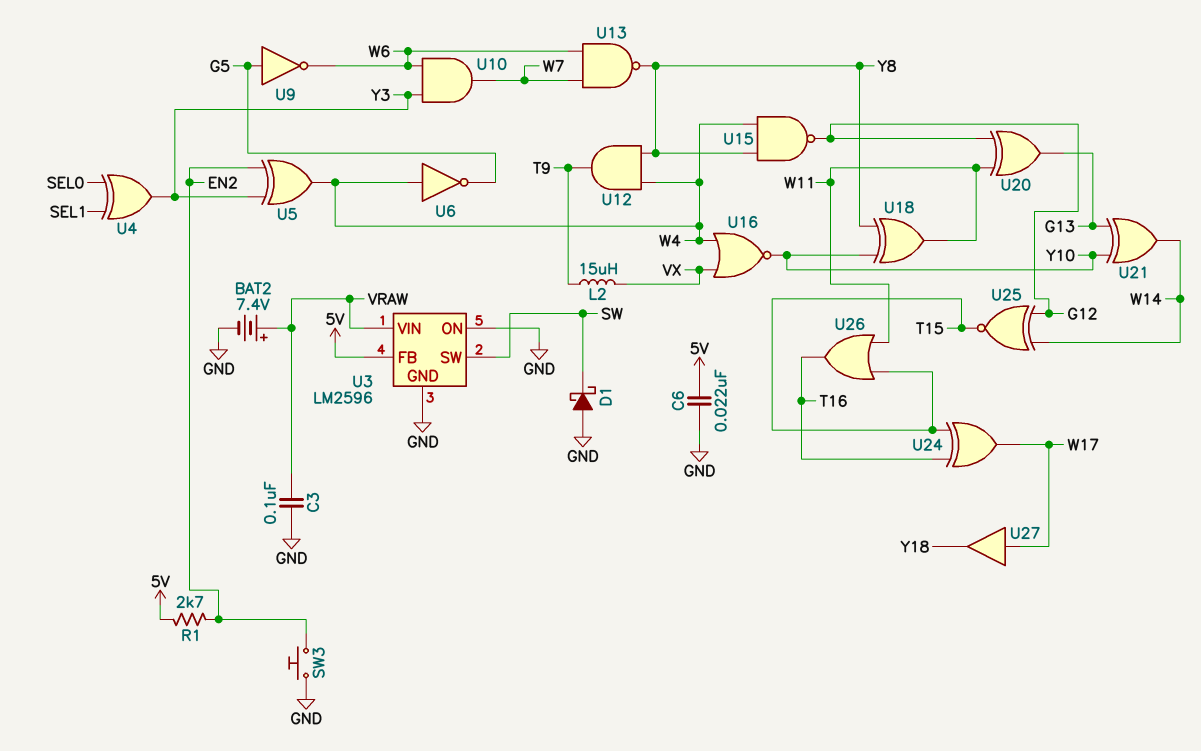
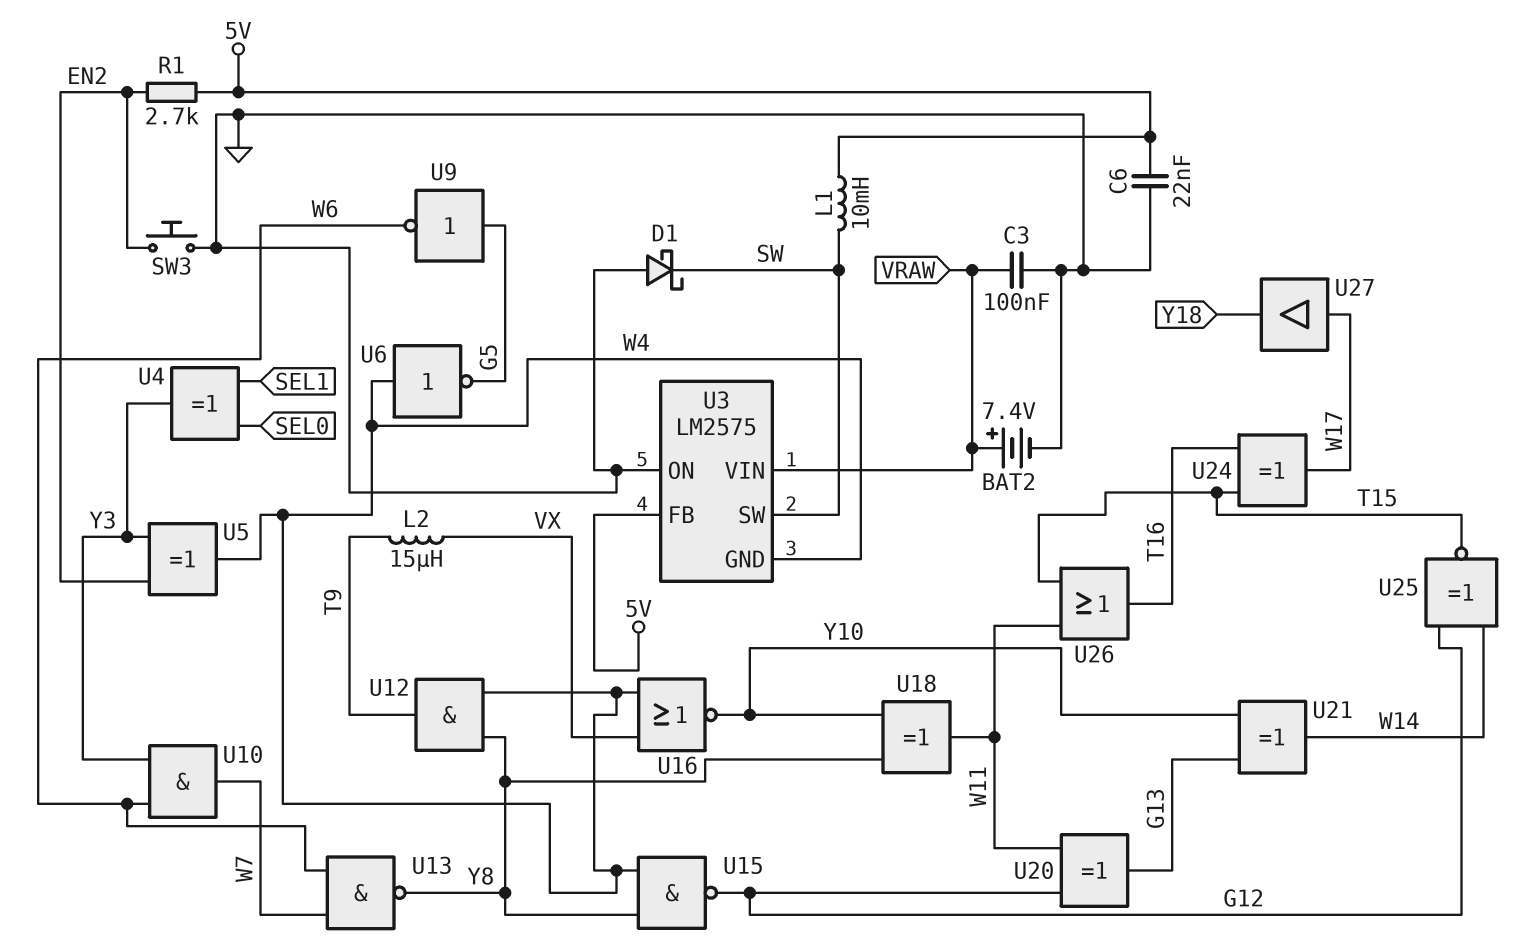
L1: none -> 10mH (5V, SW)
U3: LM2596 -> LM2575
U3 pin GND: GND -> W4

